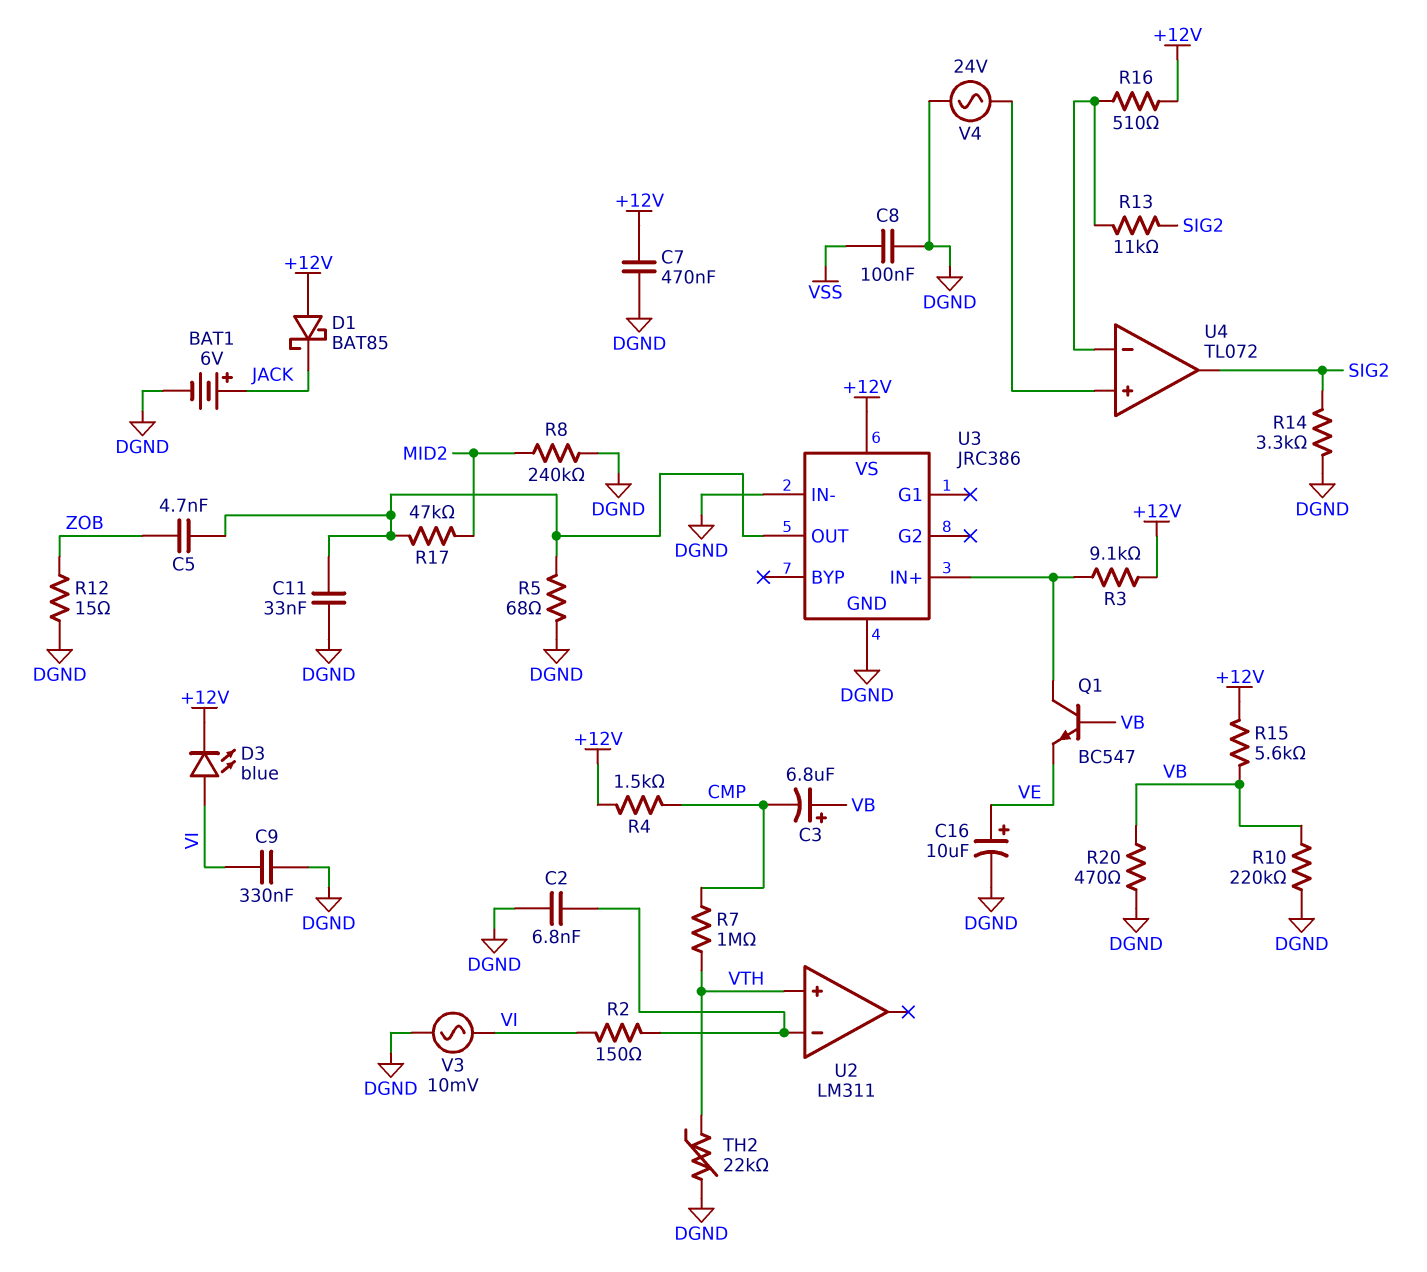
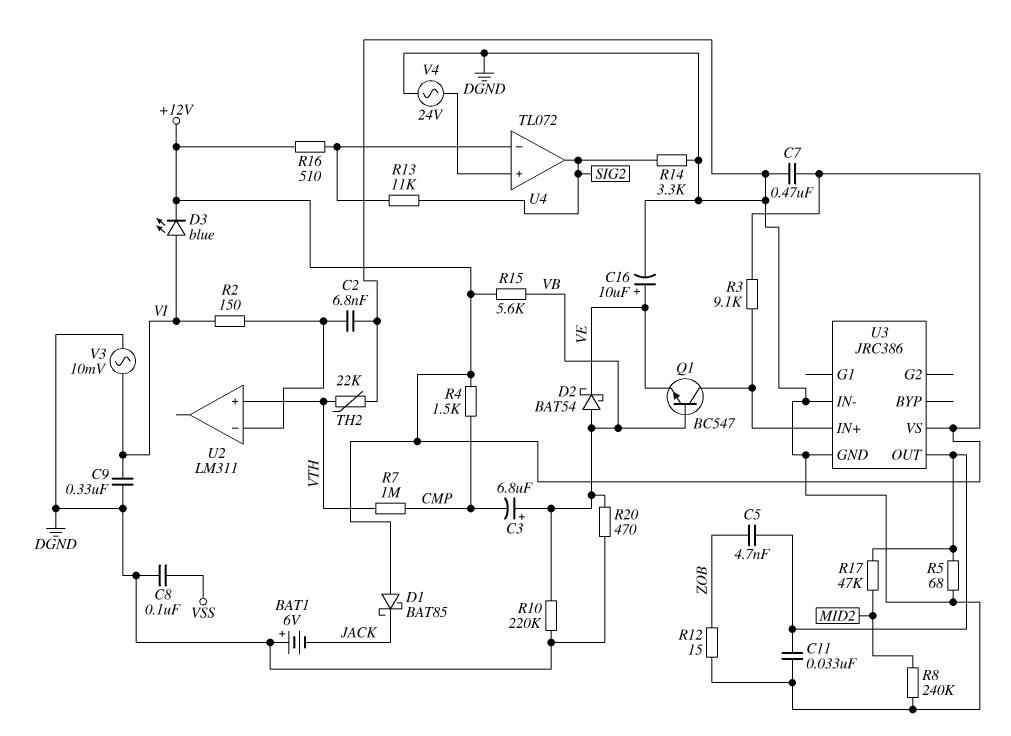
BAT1: 6V (plus JACK, minus DGND) -> 6V (plus DGND, minus JACK)
D2: none -> schottky BAT54 (A VB, K VE)

